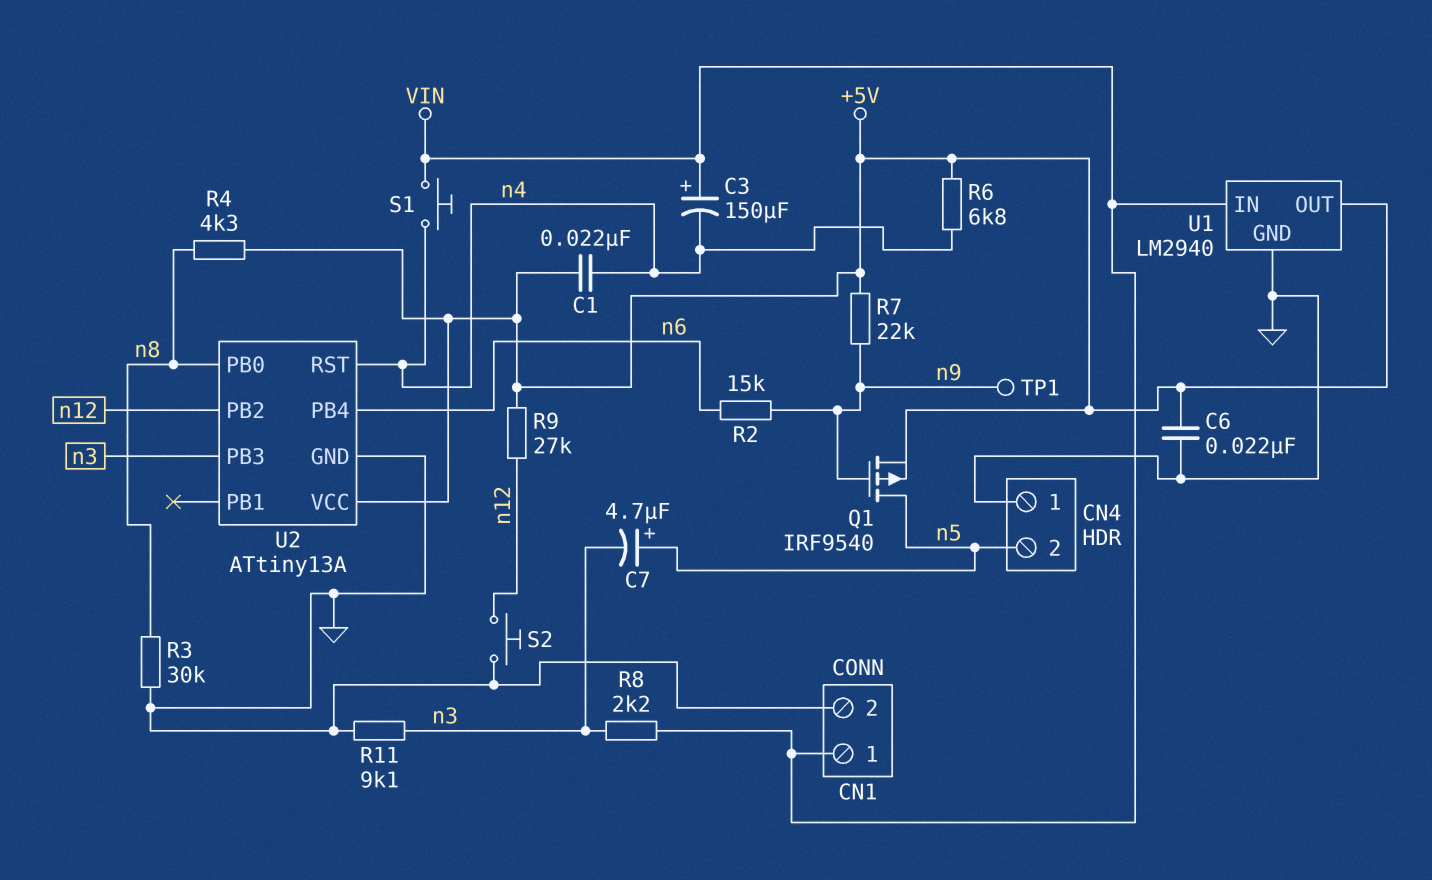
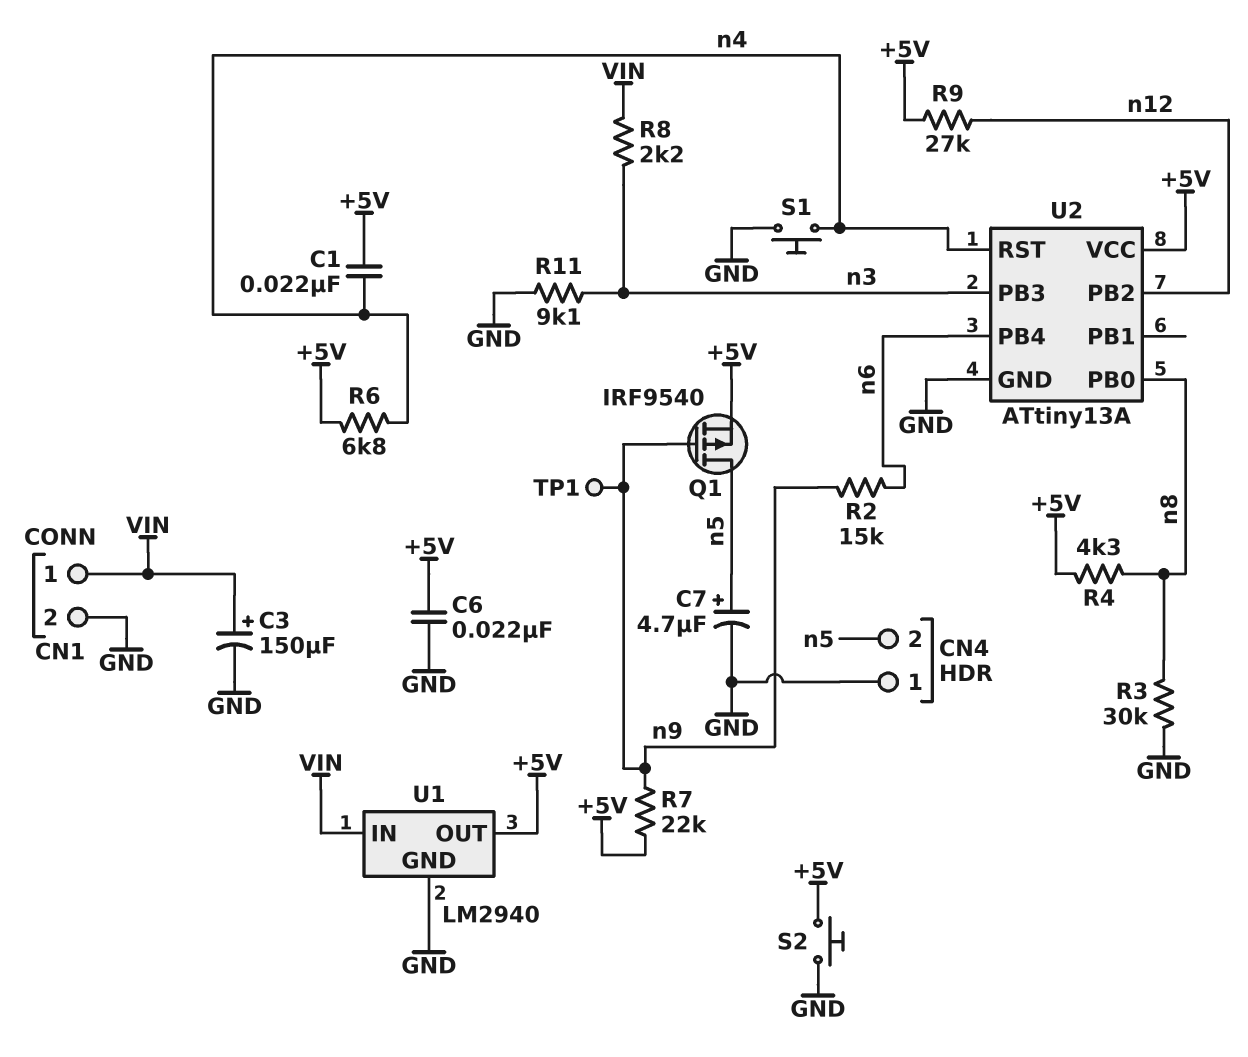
C3: 150uF (plus VIN, minus n4) -> 150uF (plus VIN, minus GND)
C7: 4.7uF (plus n5, minus n3) -> 4.7uF (plus n5, minus GND)
S1: button (VIN, n4) -> button (GND, n4)
S2: button (GND, n12) -> button (+5V, GND)

